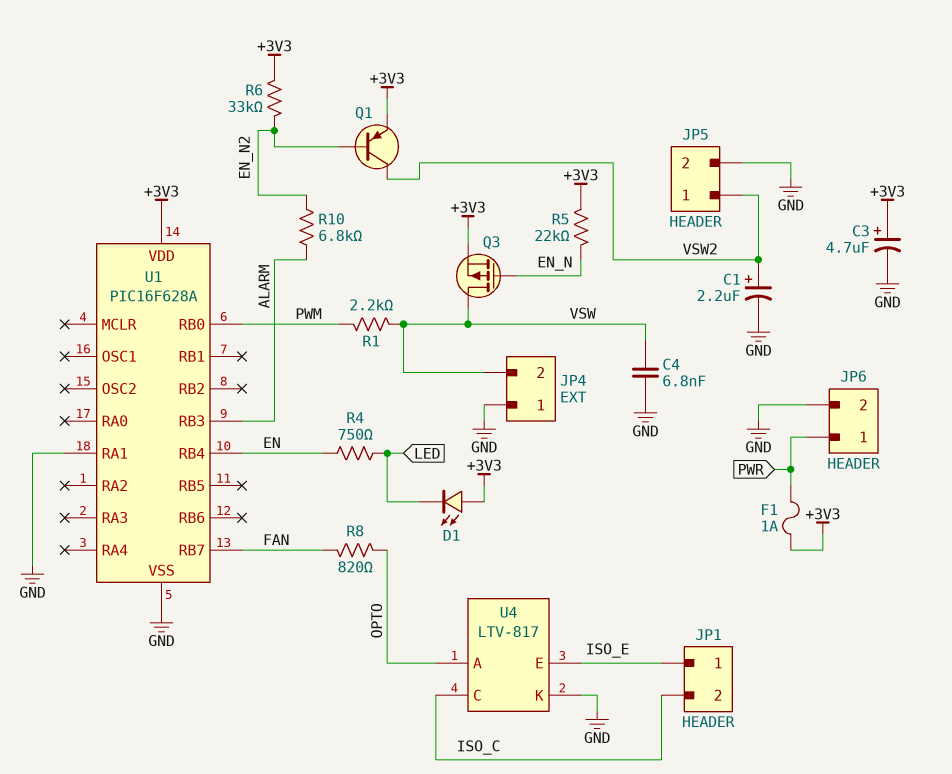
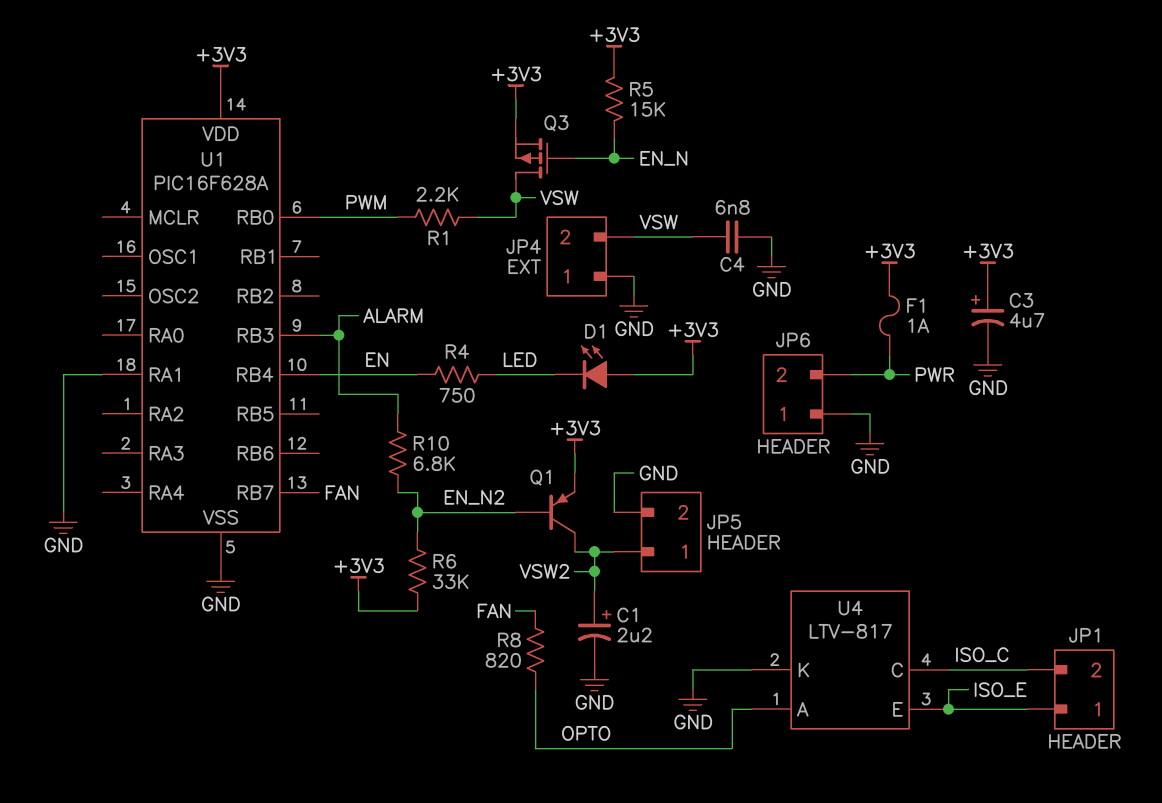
JP6 pin 1: PWR -> GND
JP6 pin 2: GND -> PWR
R5: 22k (+3V3, EN_N) -> 15k (+3V3, EN_N)

